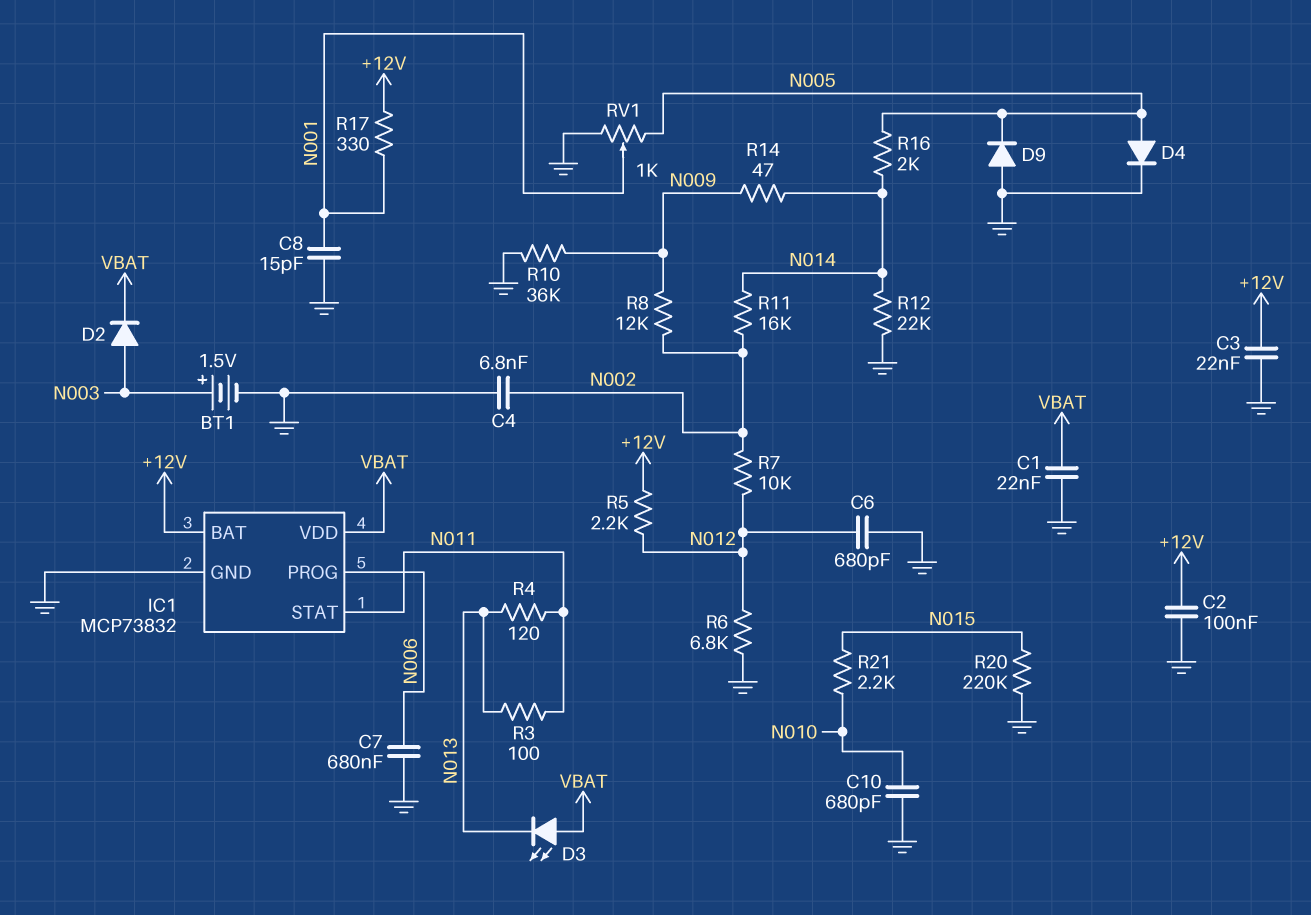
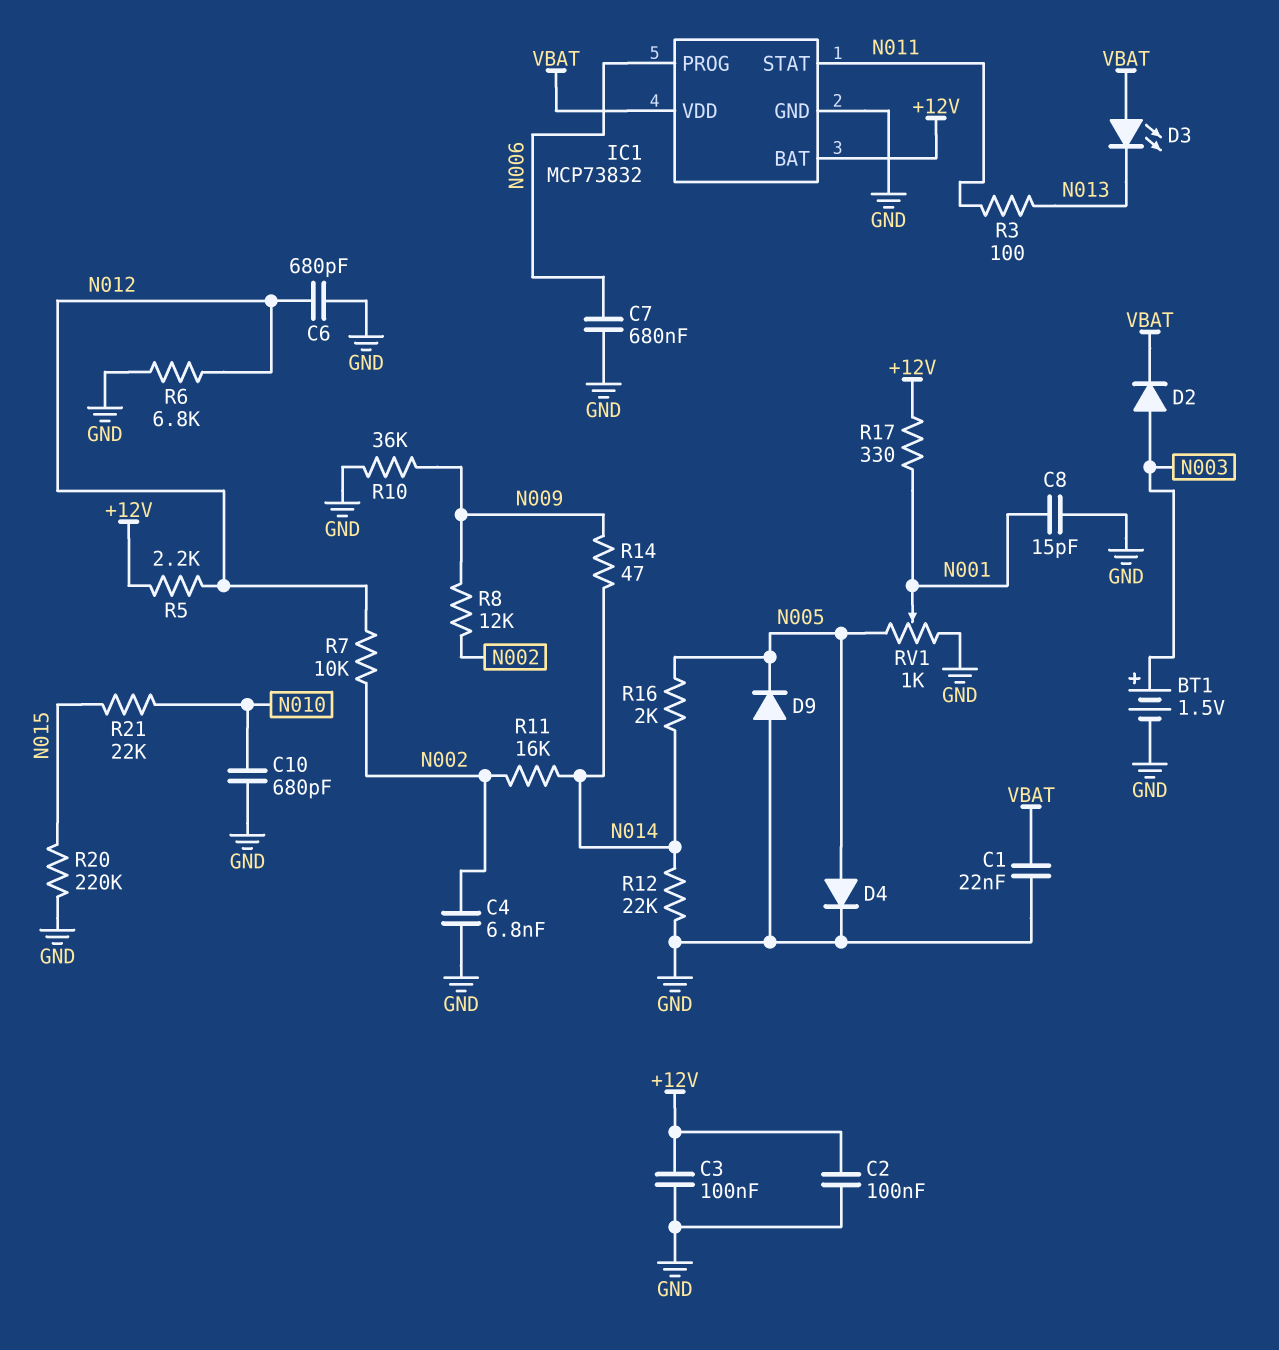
C3: 22nF (+12V, GND) -> 100nF (+12V, GND)
R4: 120 (N011, N013) -> none
R21: 2.2k (N010, N015) -> 22k (N010, N015)

